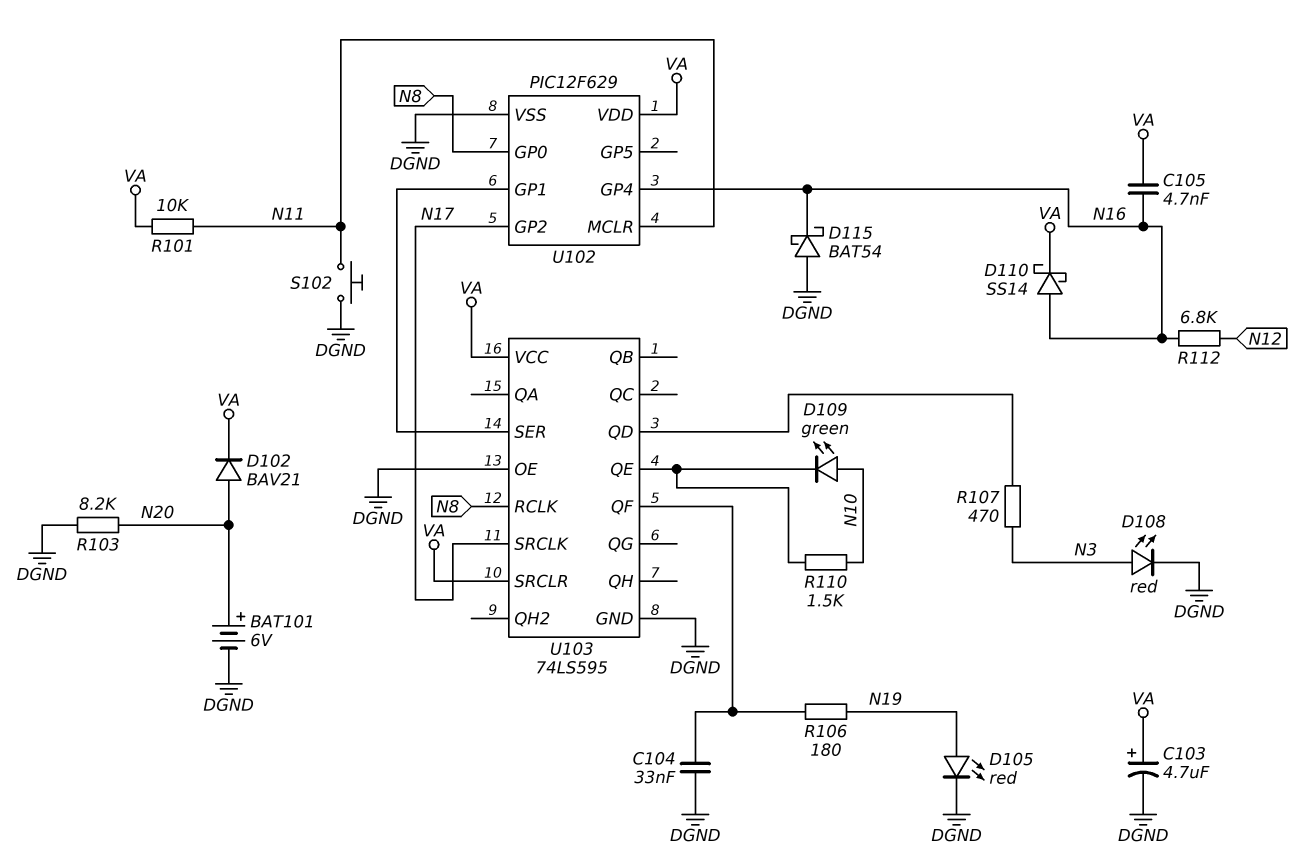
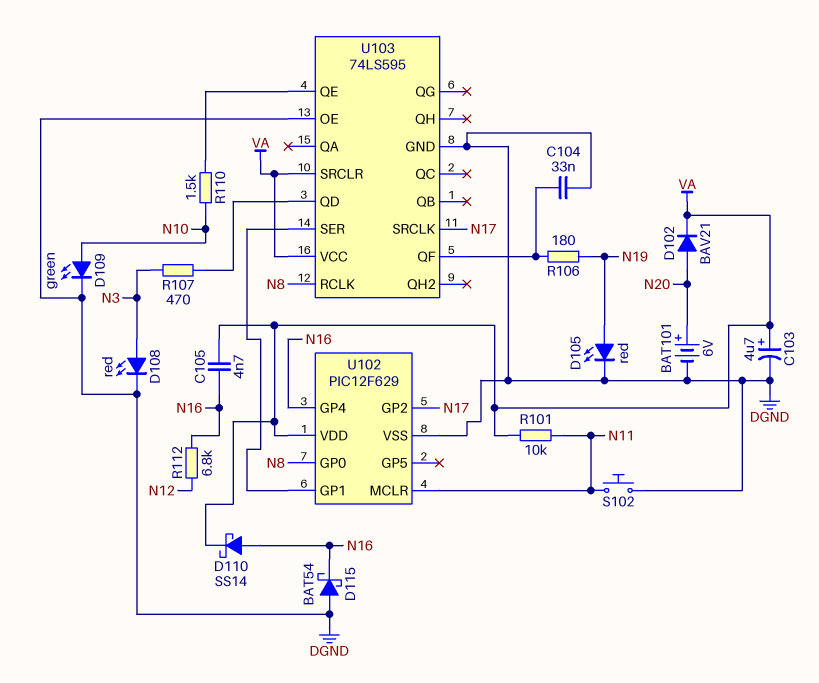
D109: LED green (A N10, K U103/QE) -> LED green (A N10, K DGND)
R103: 8.2k (DGND, N20) -> none

